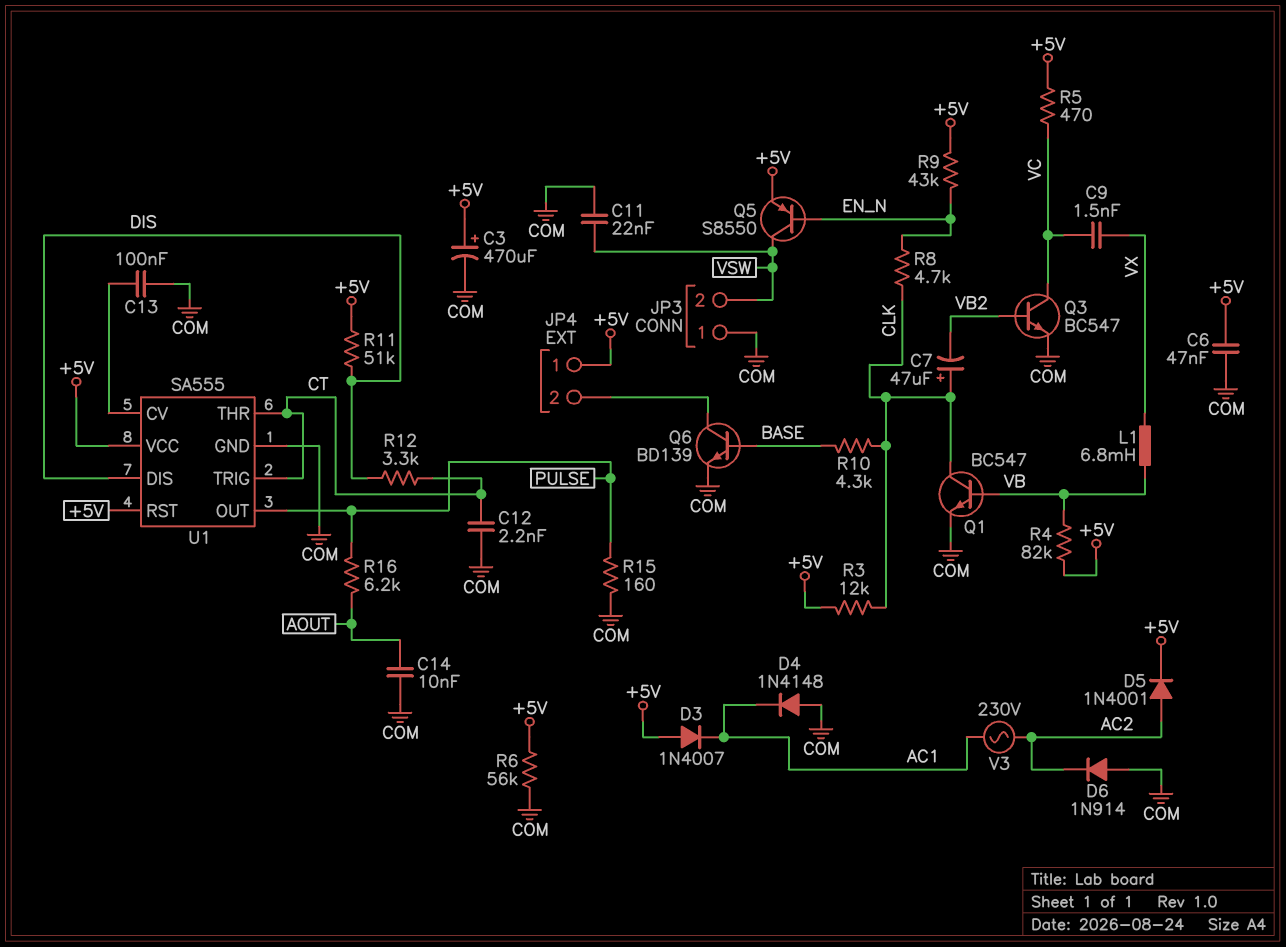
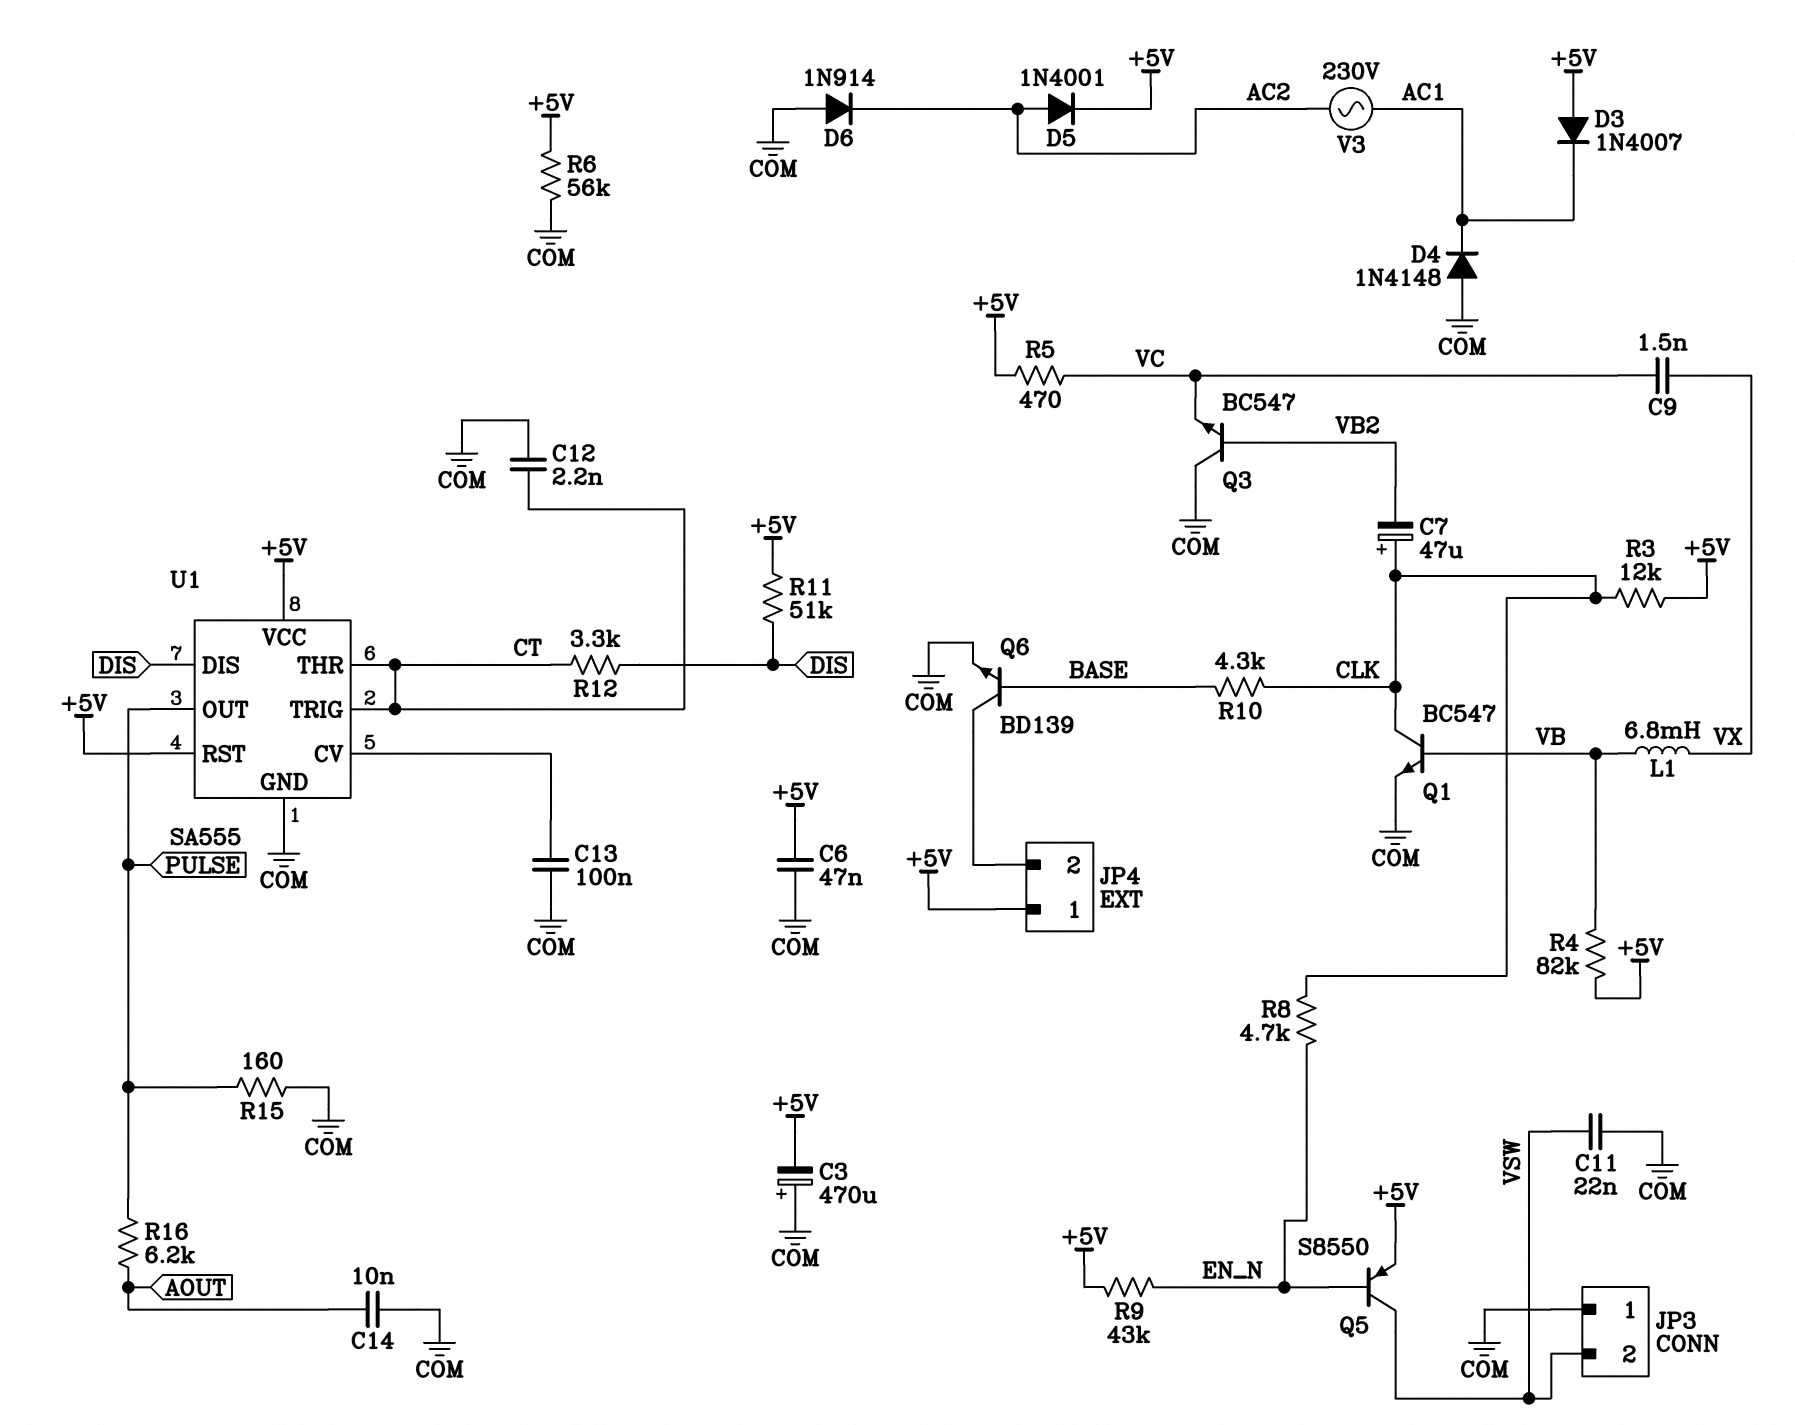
C3: 470uF (plus +5V, minus COM) -> 470uF (plus COM, minus +5V)
Q3: NPN BC547 (B VB2, C VC, E COM) -> NPN BC547 (B VB2, C COM, E VC)

